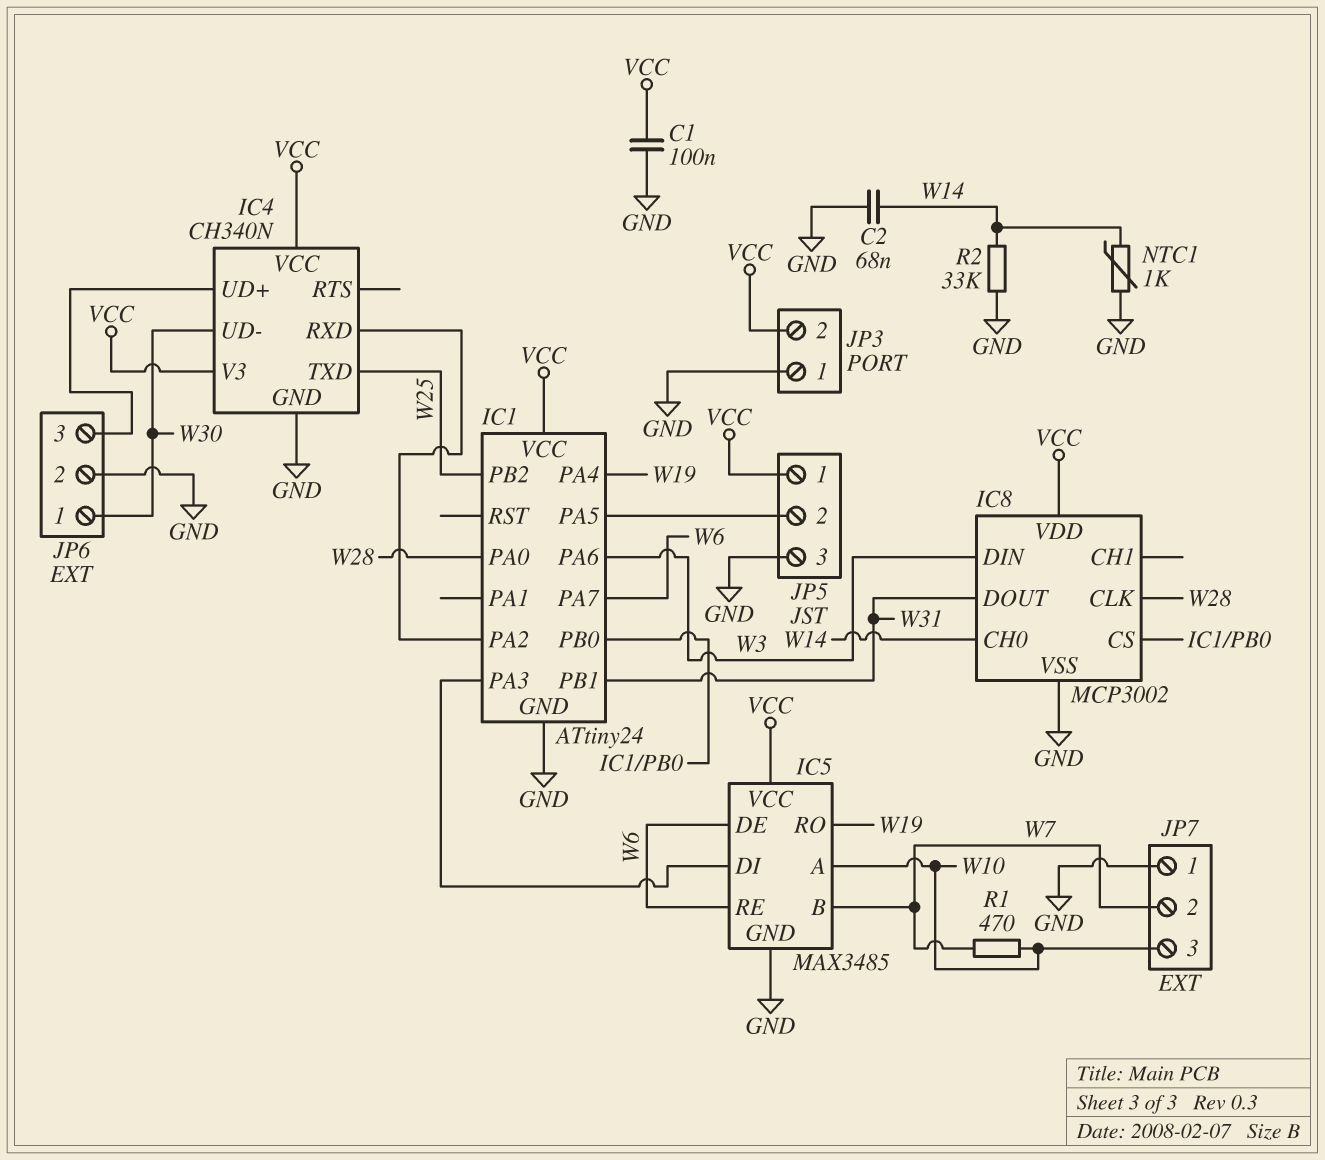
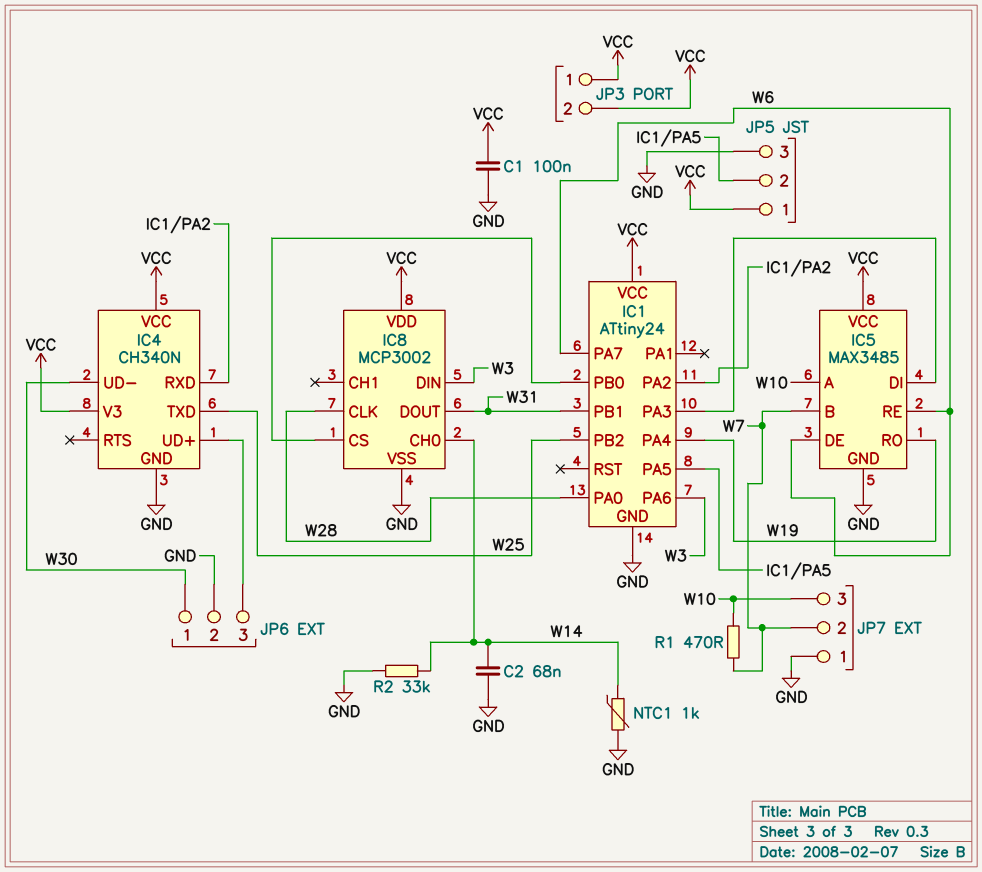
JP3 pin 1: GND -> VCC

